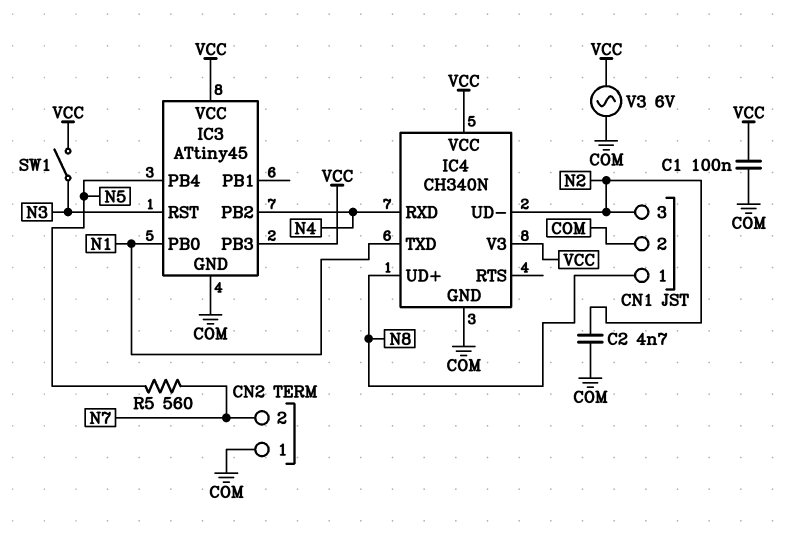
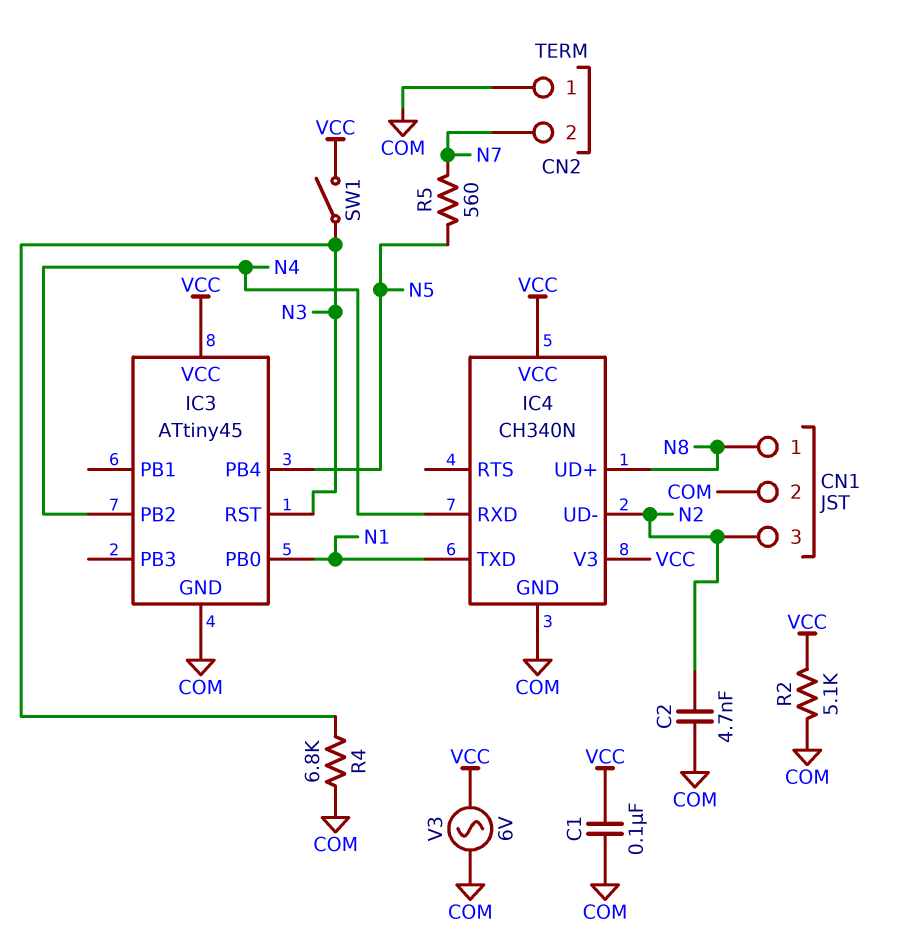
IC3 pin PB3: VCC -> none
R2: none -> 5.1k (COM, VCC)
R4: none -> 6.8k (COM, N3)

